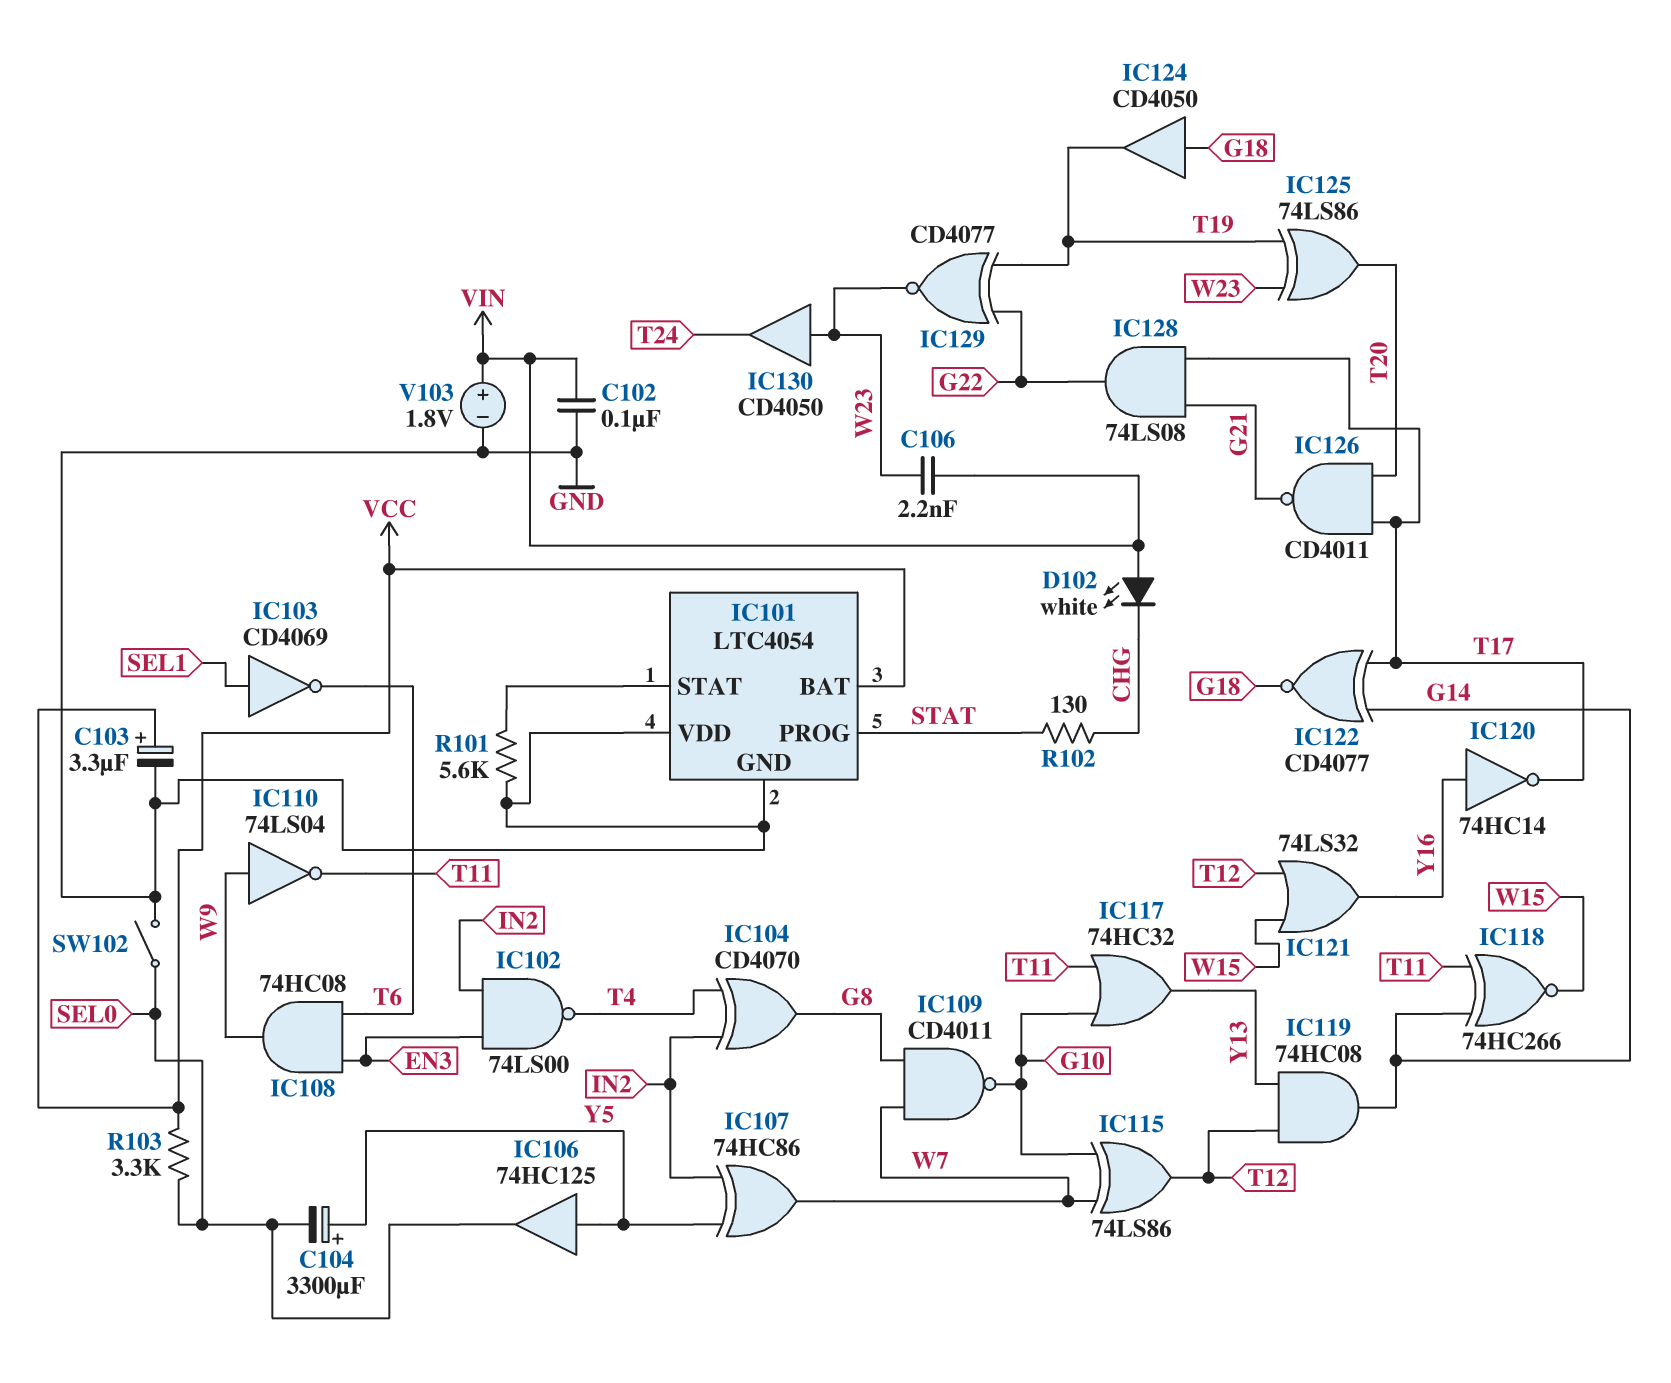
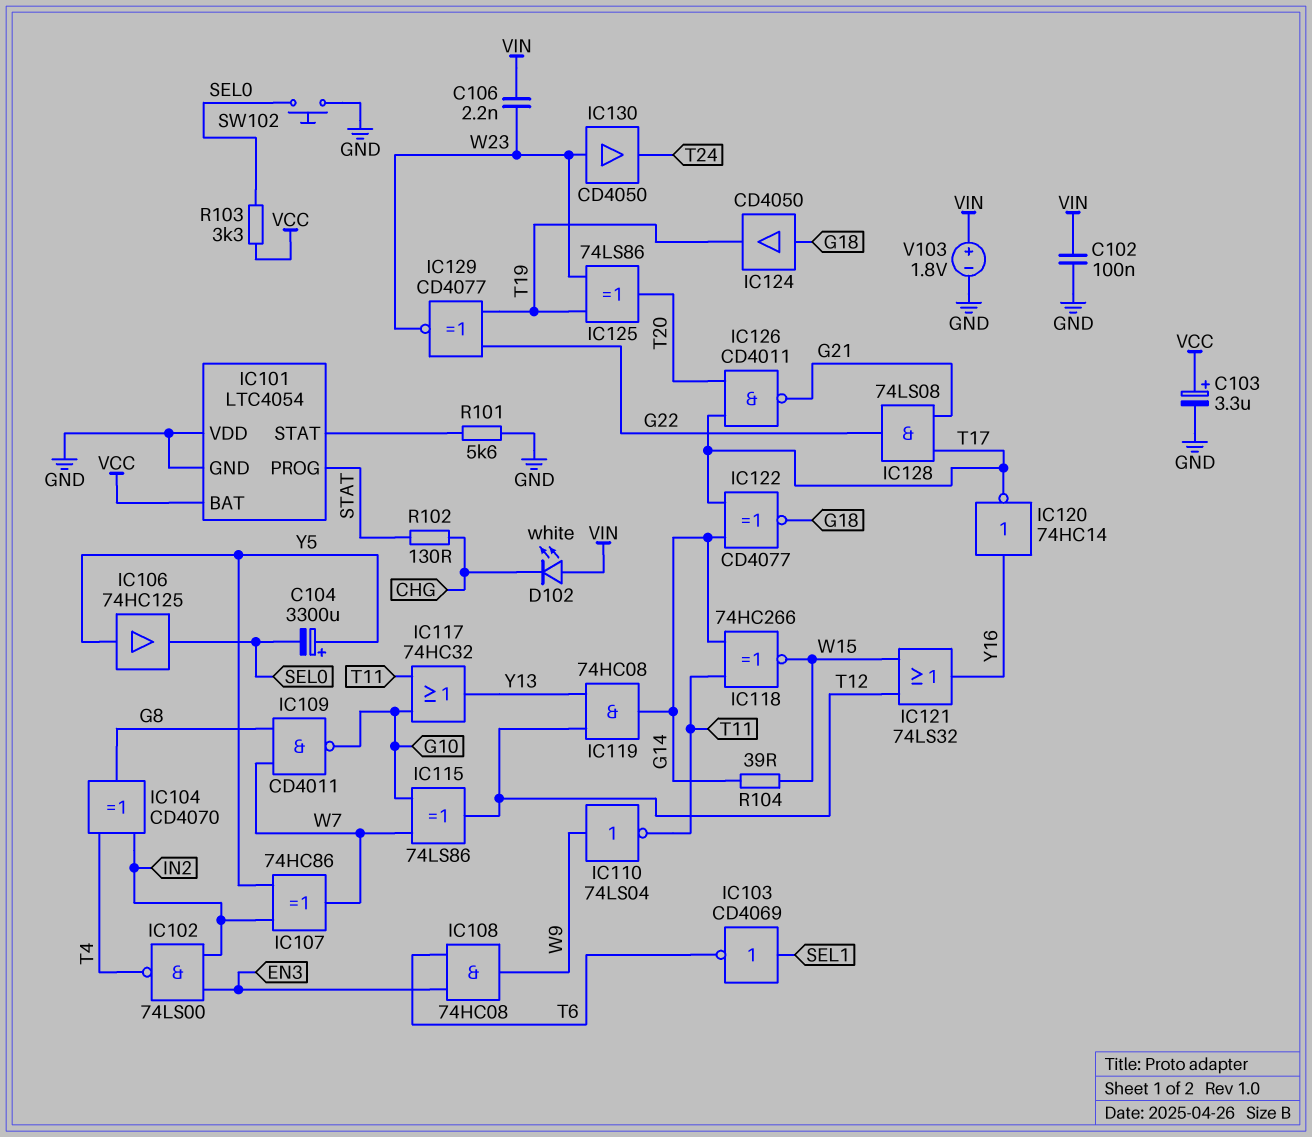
R104: none -> 39 (G14, W15)
SW102: switch (GND, SEL0) -> button (GND, SEL0)

